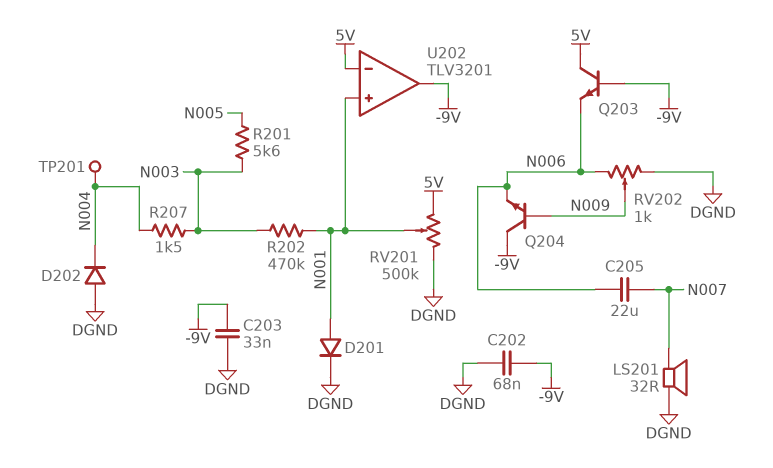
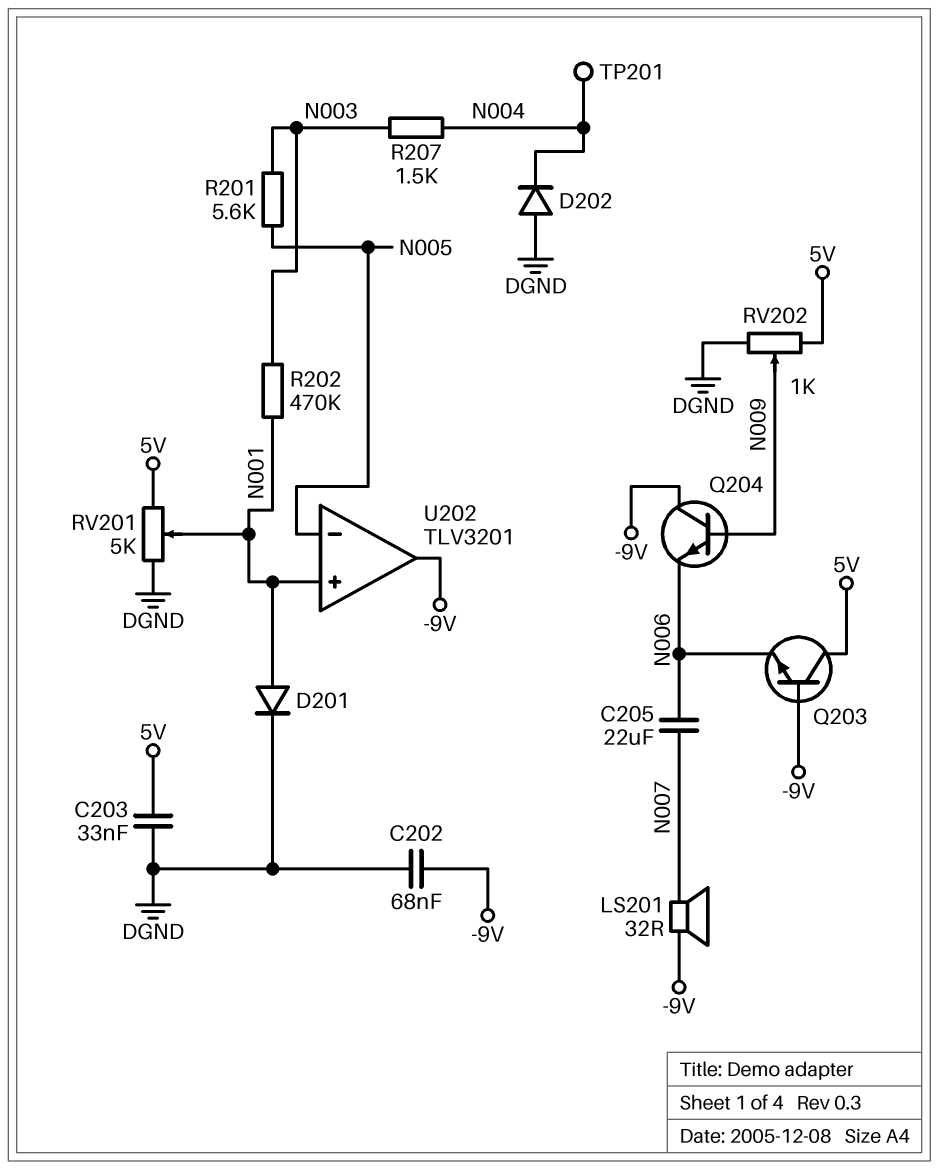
C203: 33nF (-9V, DGND) -> 33nF (5V, DGND)
LS201: speaker 32R (DGND, N007) -> speaker 32R (-9V, N007)
RV201: 500k (5V, DGND, wiper N001) -> 5k (5V, DGND, wiper N001)
RV202: 1k (DGND, N006, wiper N009) -> 1k (5V, DGND, wiper N009)
U202 pin in-: 5V -> N005

